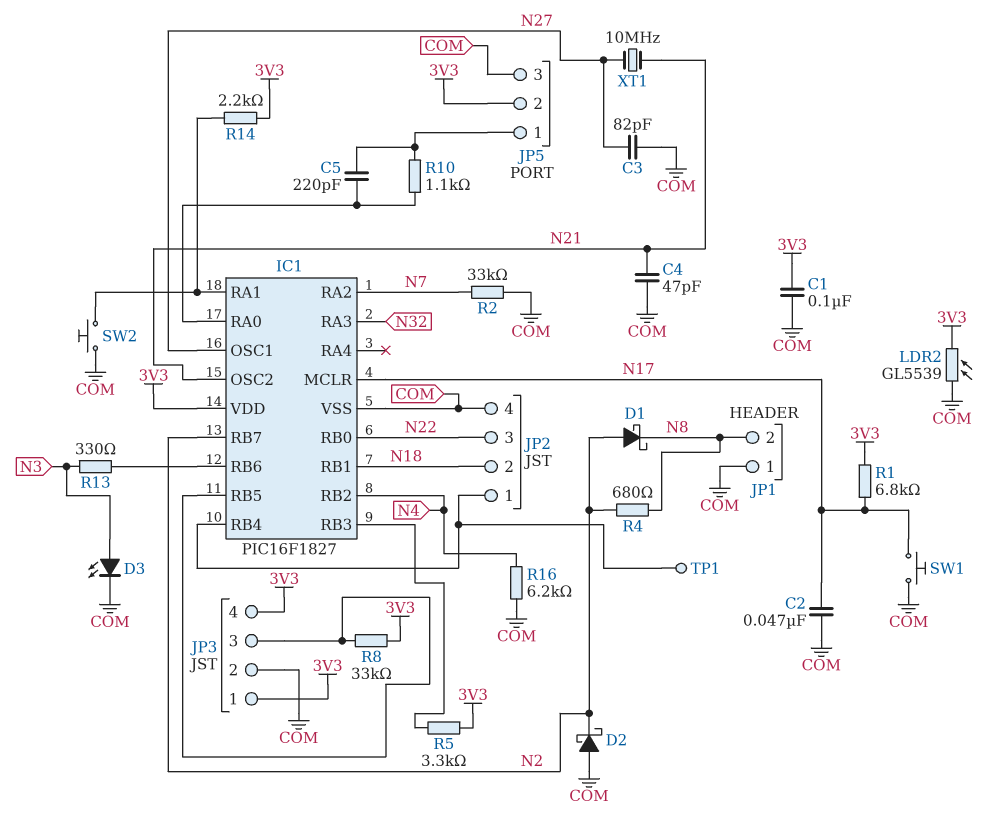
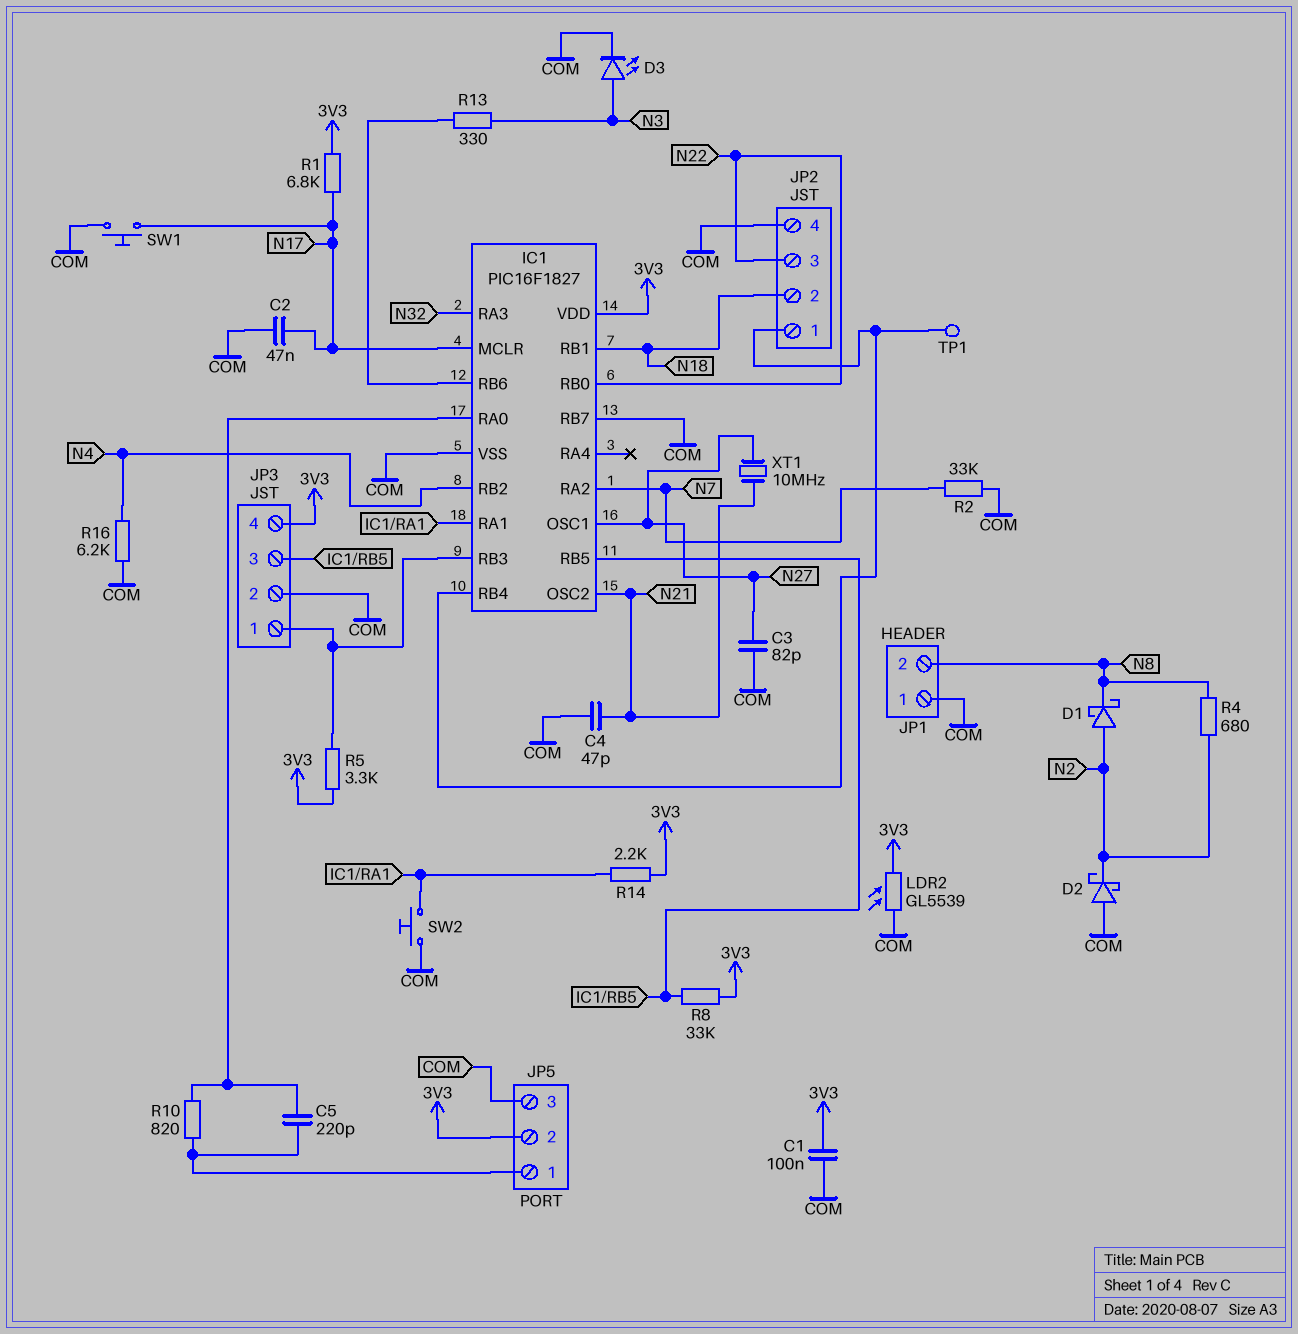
IC1 pin RB7: N2 -> COM
JP3 pin 1: 3V3 -> IC1/RB3
R10: 1.1k (IC1/RA0, JP5/1) -> 820 (IC1/RA0, JP5/1)

